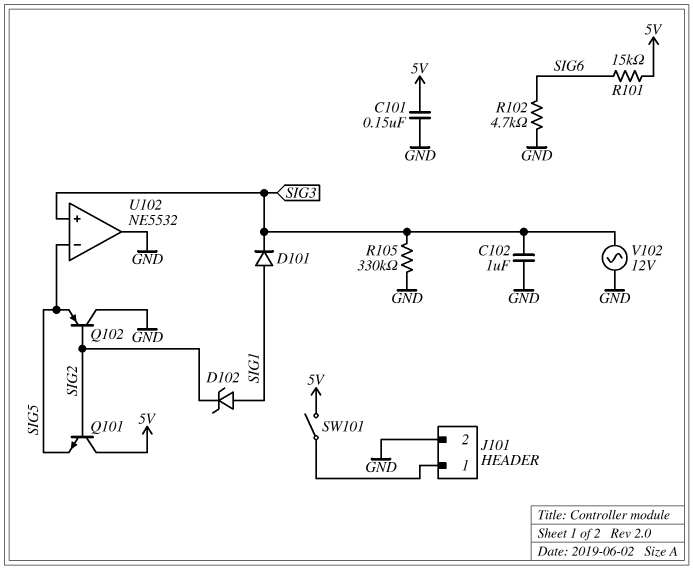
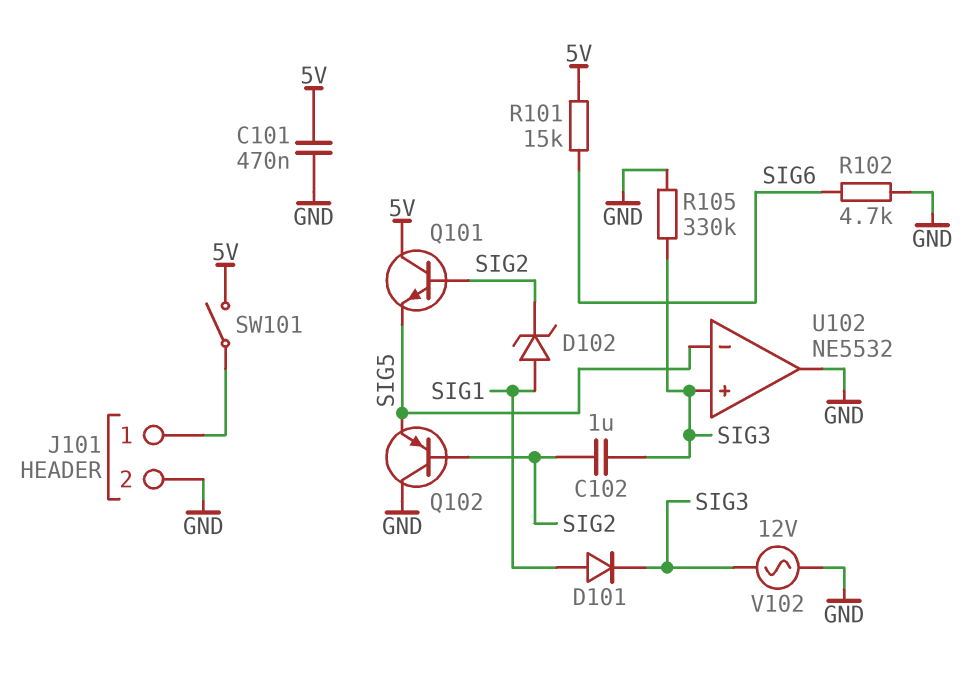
C101: 150nF (5V, GND) -> 470nF (5V, GND)
C102: 1uF (GND, SIG3) -> 1uF (SIG2, SIG3)

